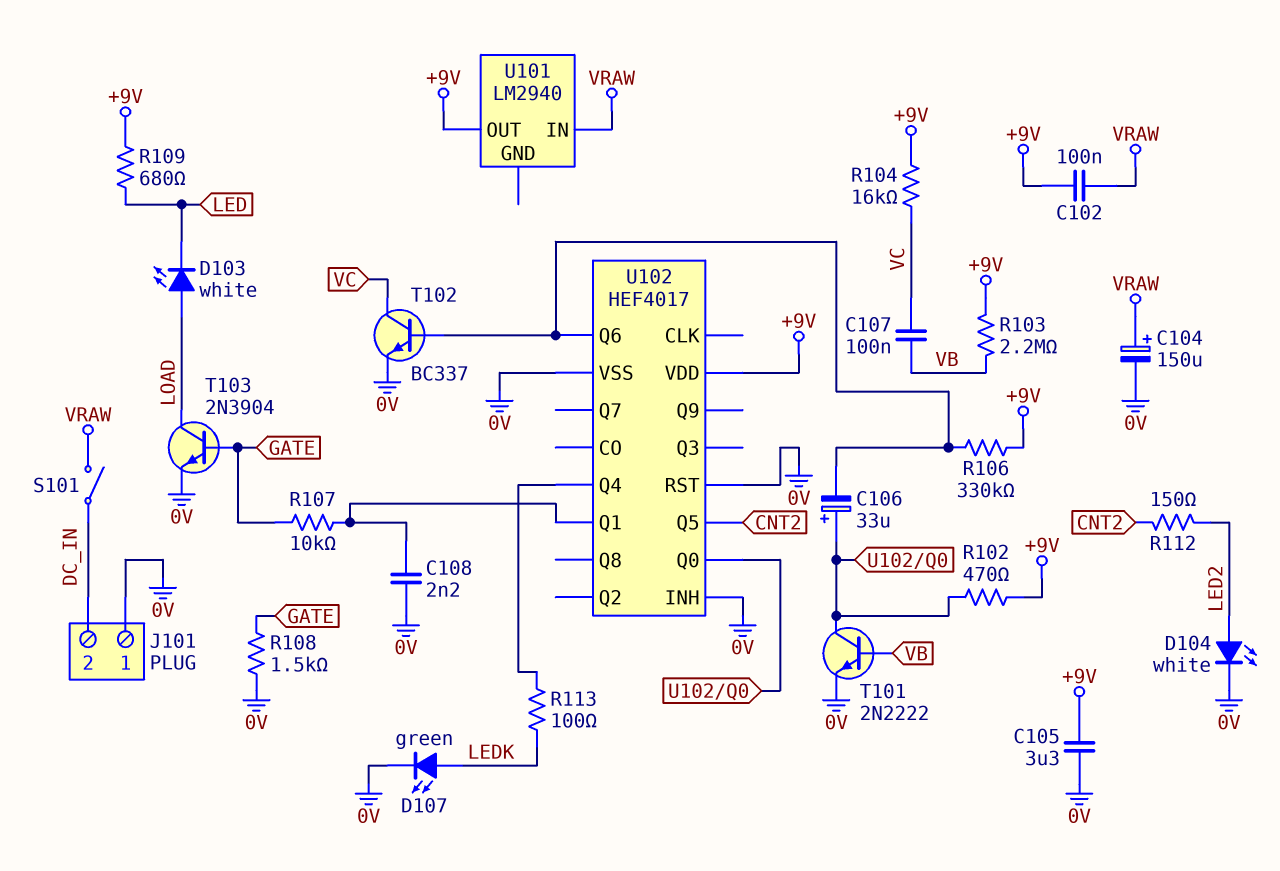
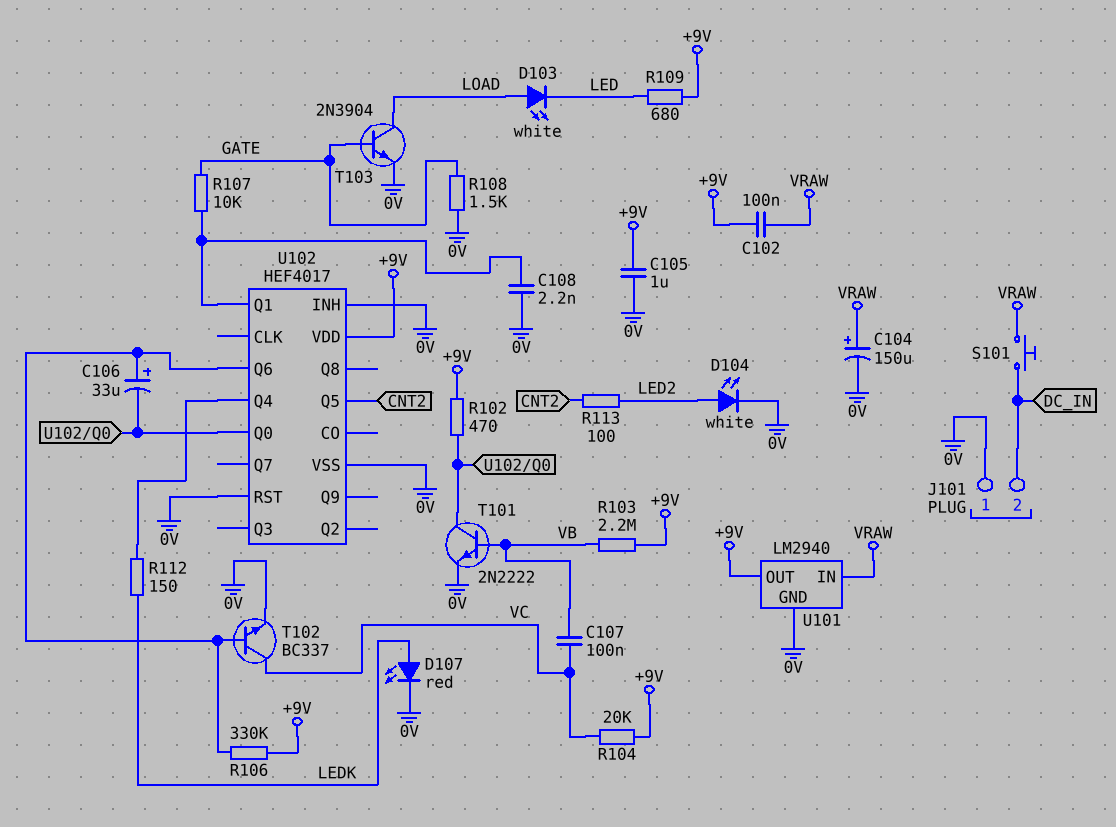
C105: 3.3uF (+9V, 0V) -> 1uF (+9V, 0V)
C106: 33uF (plus U102/Q0, minus U102/Q6) -> 33uF (plus U102/Q6, minus U102/Q0)
D107: LED green (A LEDK, K 0V) -> LED red (A LEDK, K 0V)
R104: 16k (+9V, VC) -> 20k (+9V, VC)
R112: 150 (CNT2, LED2) -> 150 (LEDK, U102/Q4)
R113: 100 (LEDK, U102/Q4) -> 100 (CNT2, LED2)
S101: switch (DC_IN, VRAW) -> button (DC_IN, VRAW)
U101 pin GND: none -> 0V

